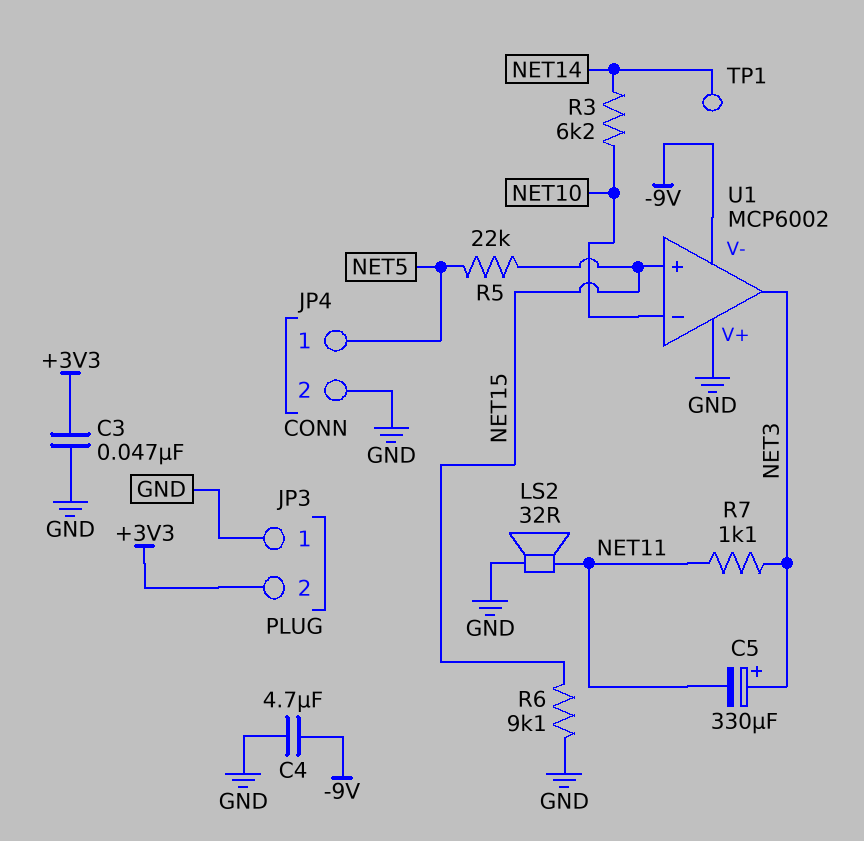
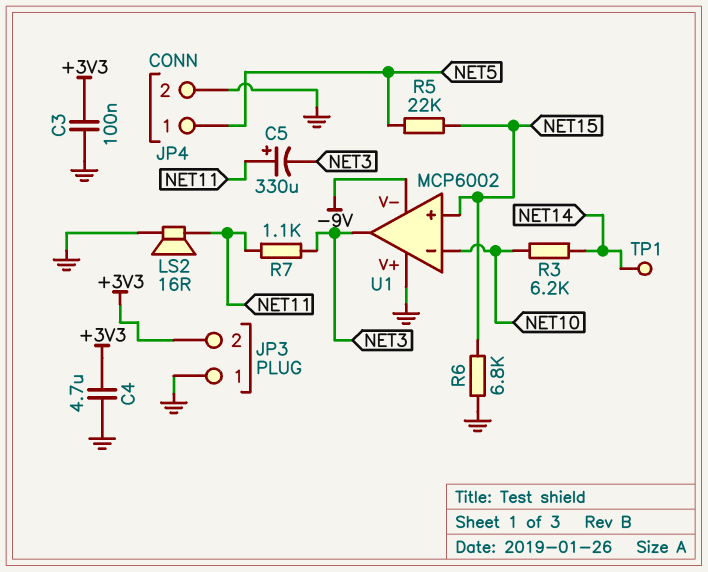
C3: 47nF (+3V3, GND) -> 100nF (+3V3, GND)
C4: 4.7uF (-9V, GND) -> 4.7uF (+3V3, GND)
C5: 330uF (plus NET3, minus NET11) -> 330uF (plus NET11, minus NET3)
LS2: speaker 32R (GND, NET11) -> speaker 16R (GND, NET11)
R6: 9.1k (GND, NET15) -> 6.8k (GND, NET15)

